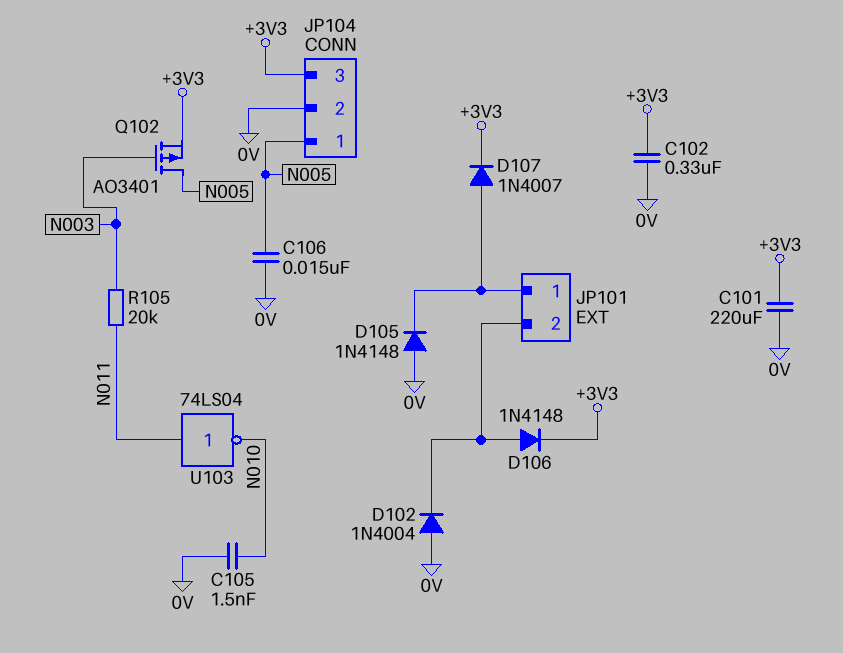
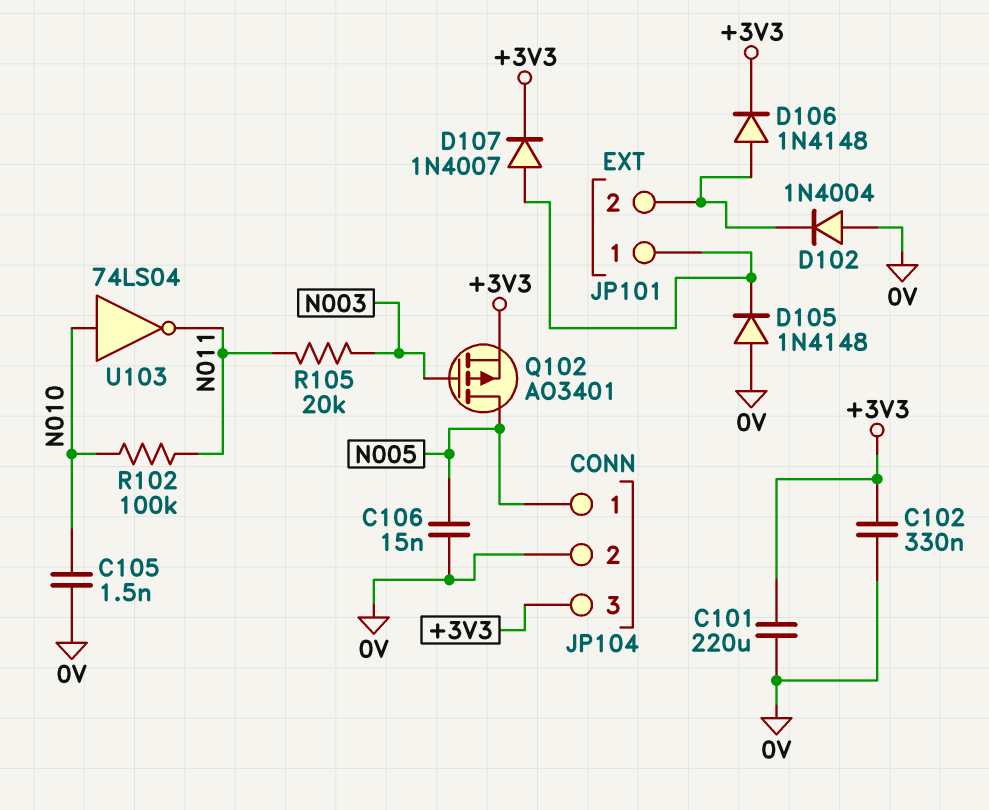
R102: none -> 100k (N010, N011)
U103: NOT 74LS04 (in N011, out N010) -> NOT 74LS04 (in N010, out N011)

